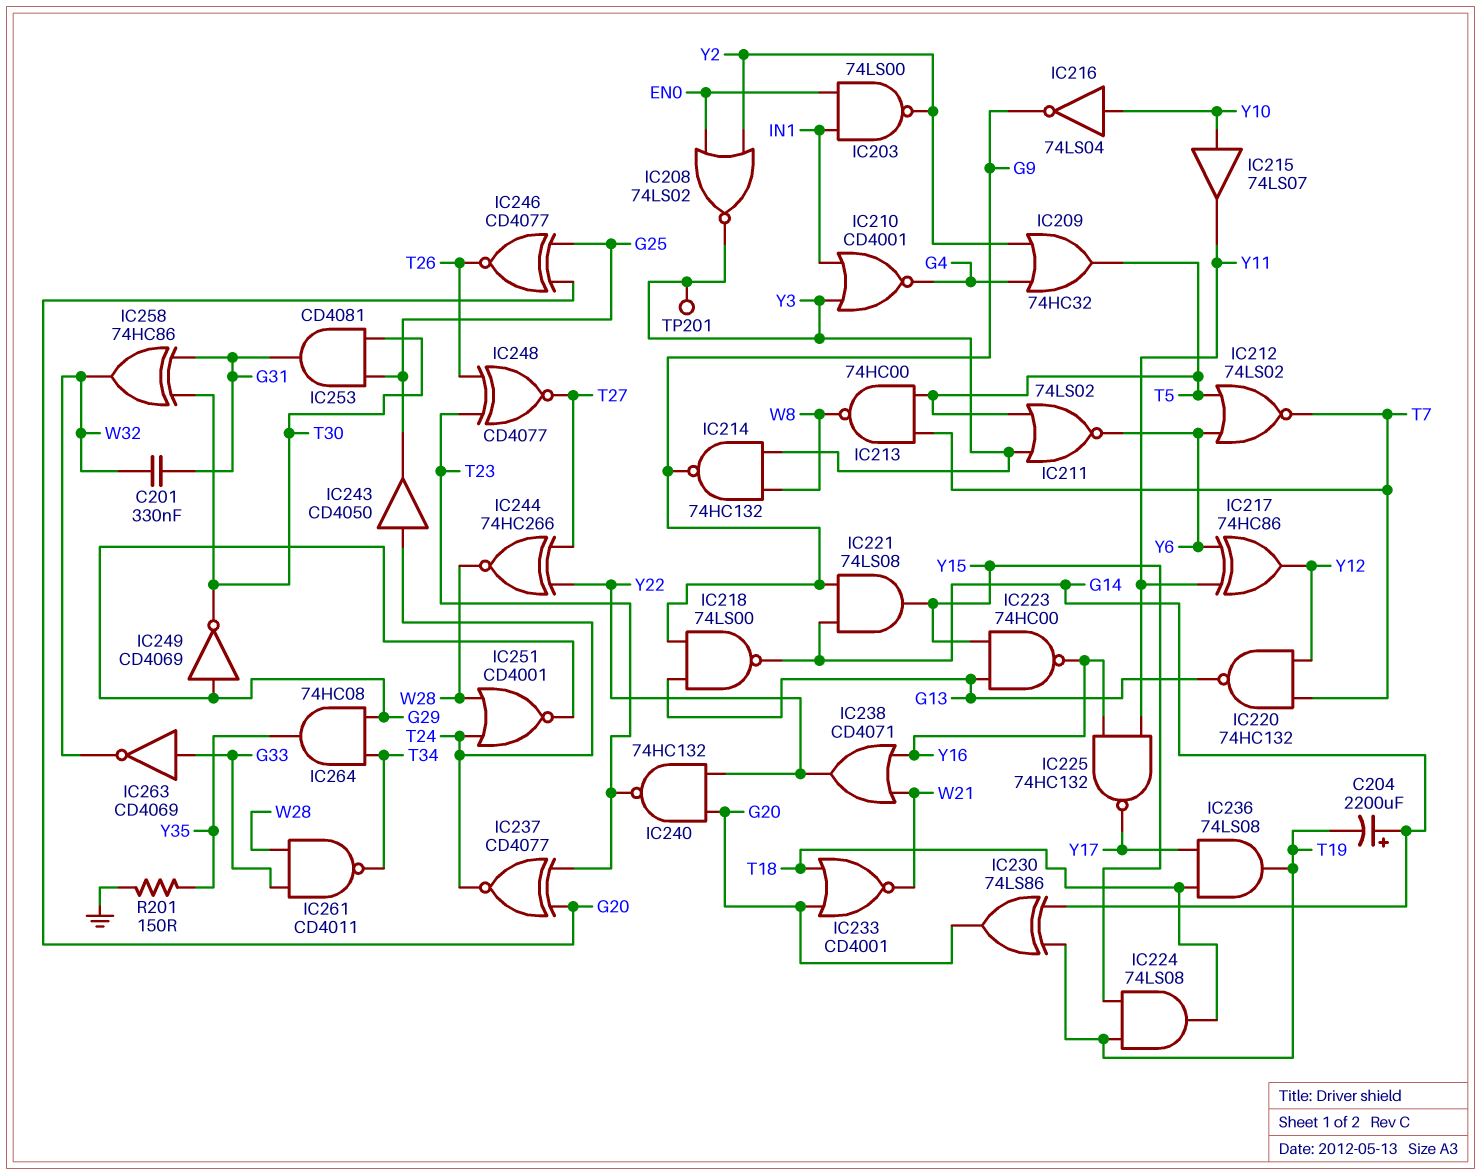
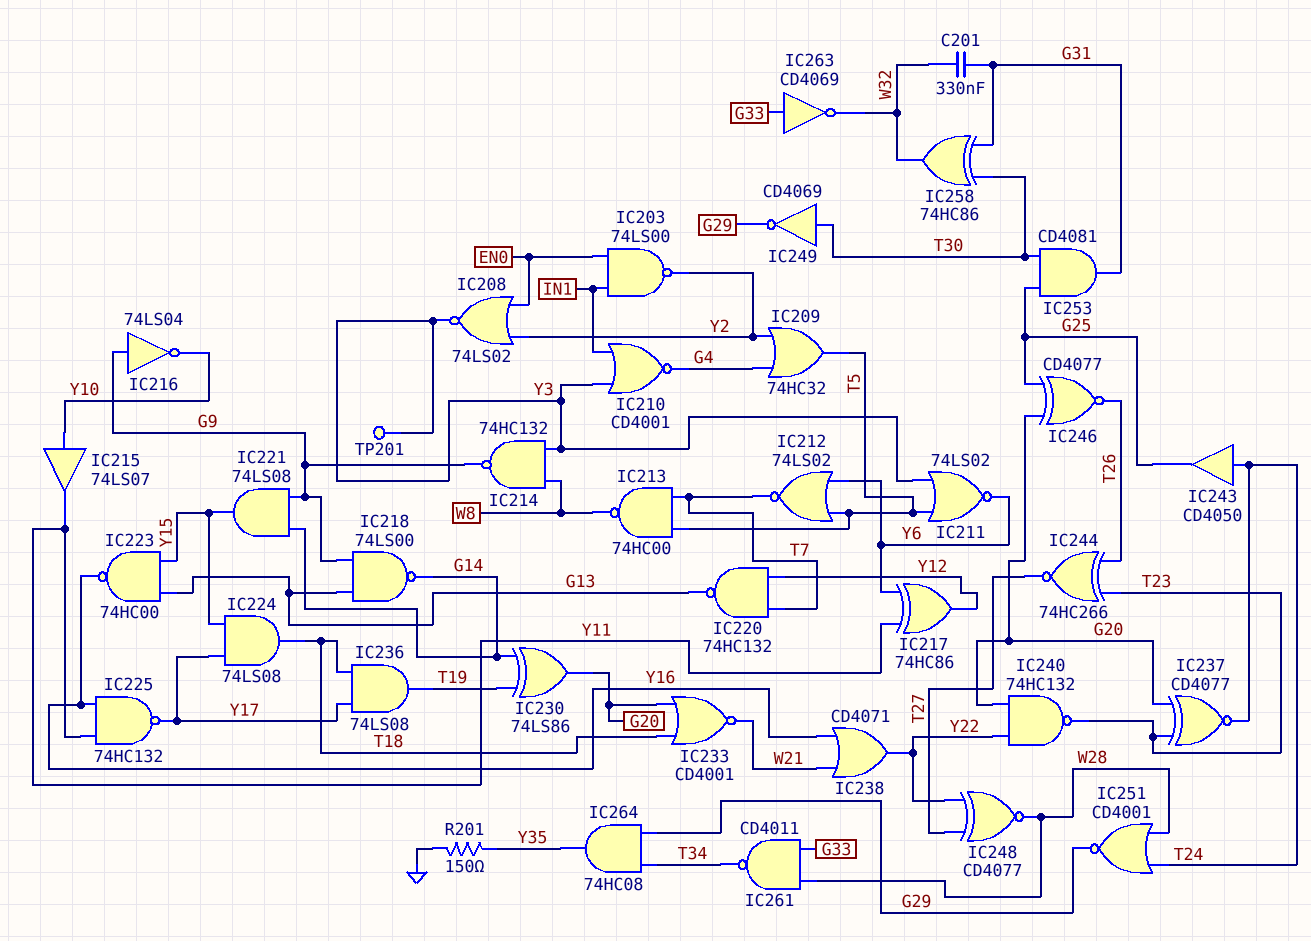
C204: 2200uF (plus G14, minus T19) -> none
IC216: NOT 74LS04 (in Y10, out G9) -> NOT 74LS04 (in G9, out Y10)
IC224: AND 74LS08 (in T19, in Y15, out T18) -> AND 74LS08 (in Y15, in Y17, out T18)
IC244: XNOR 74HC266 (in T27, in Y22, out W28) -> XNOR 74HC266 (in T23, in T26, out T27)
IC248: XNOR CD4077 (in T23, in T26, out T27) -> XNOR CD4077 (in T27, in Y22, out W28)
IC249: NOT CD4069 (in G29, out T30) -> NOT CD4069 (in T30, out G29)

